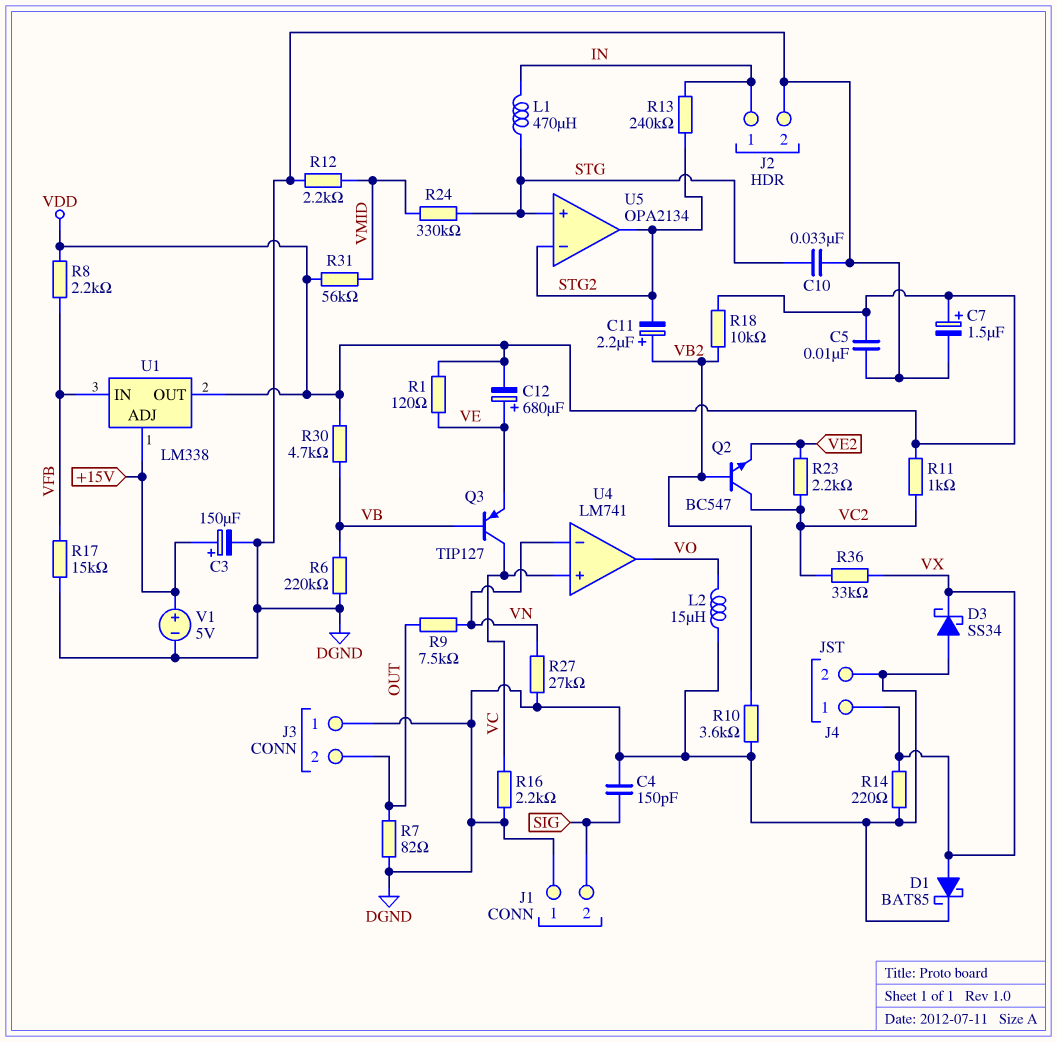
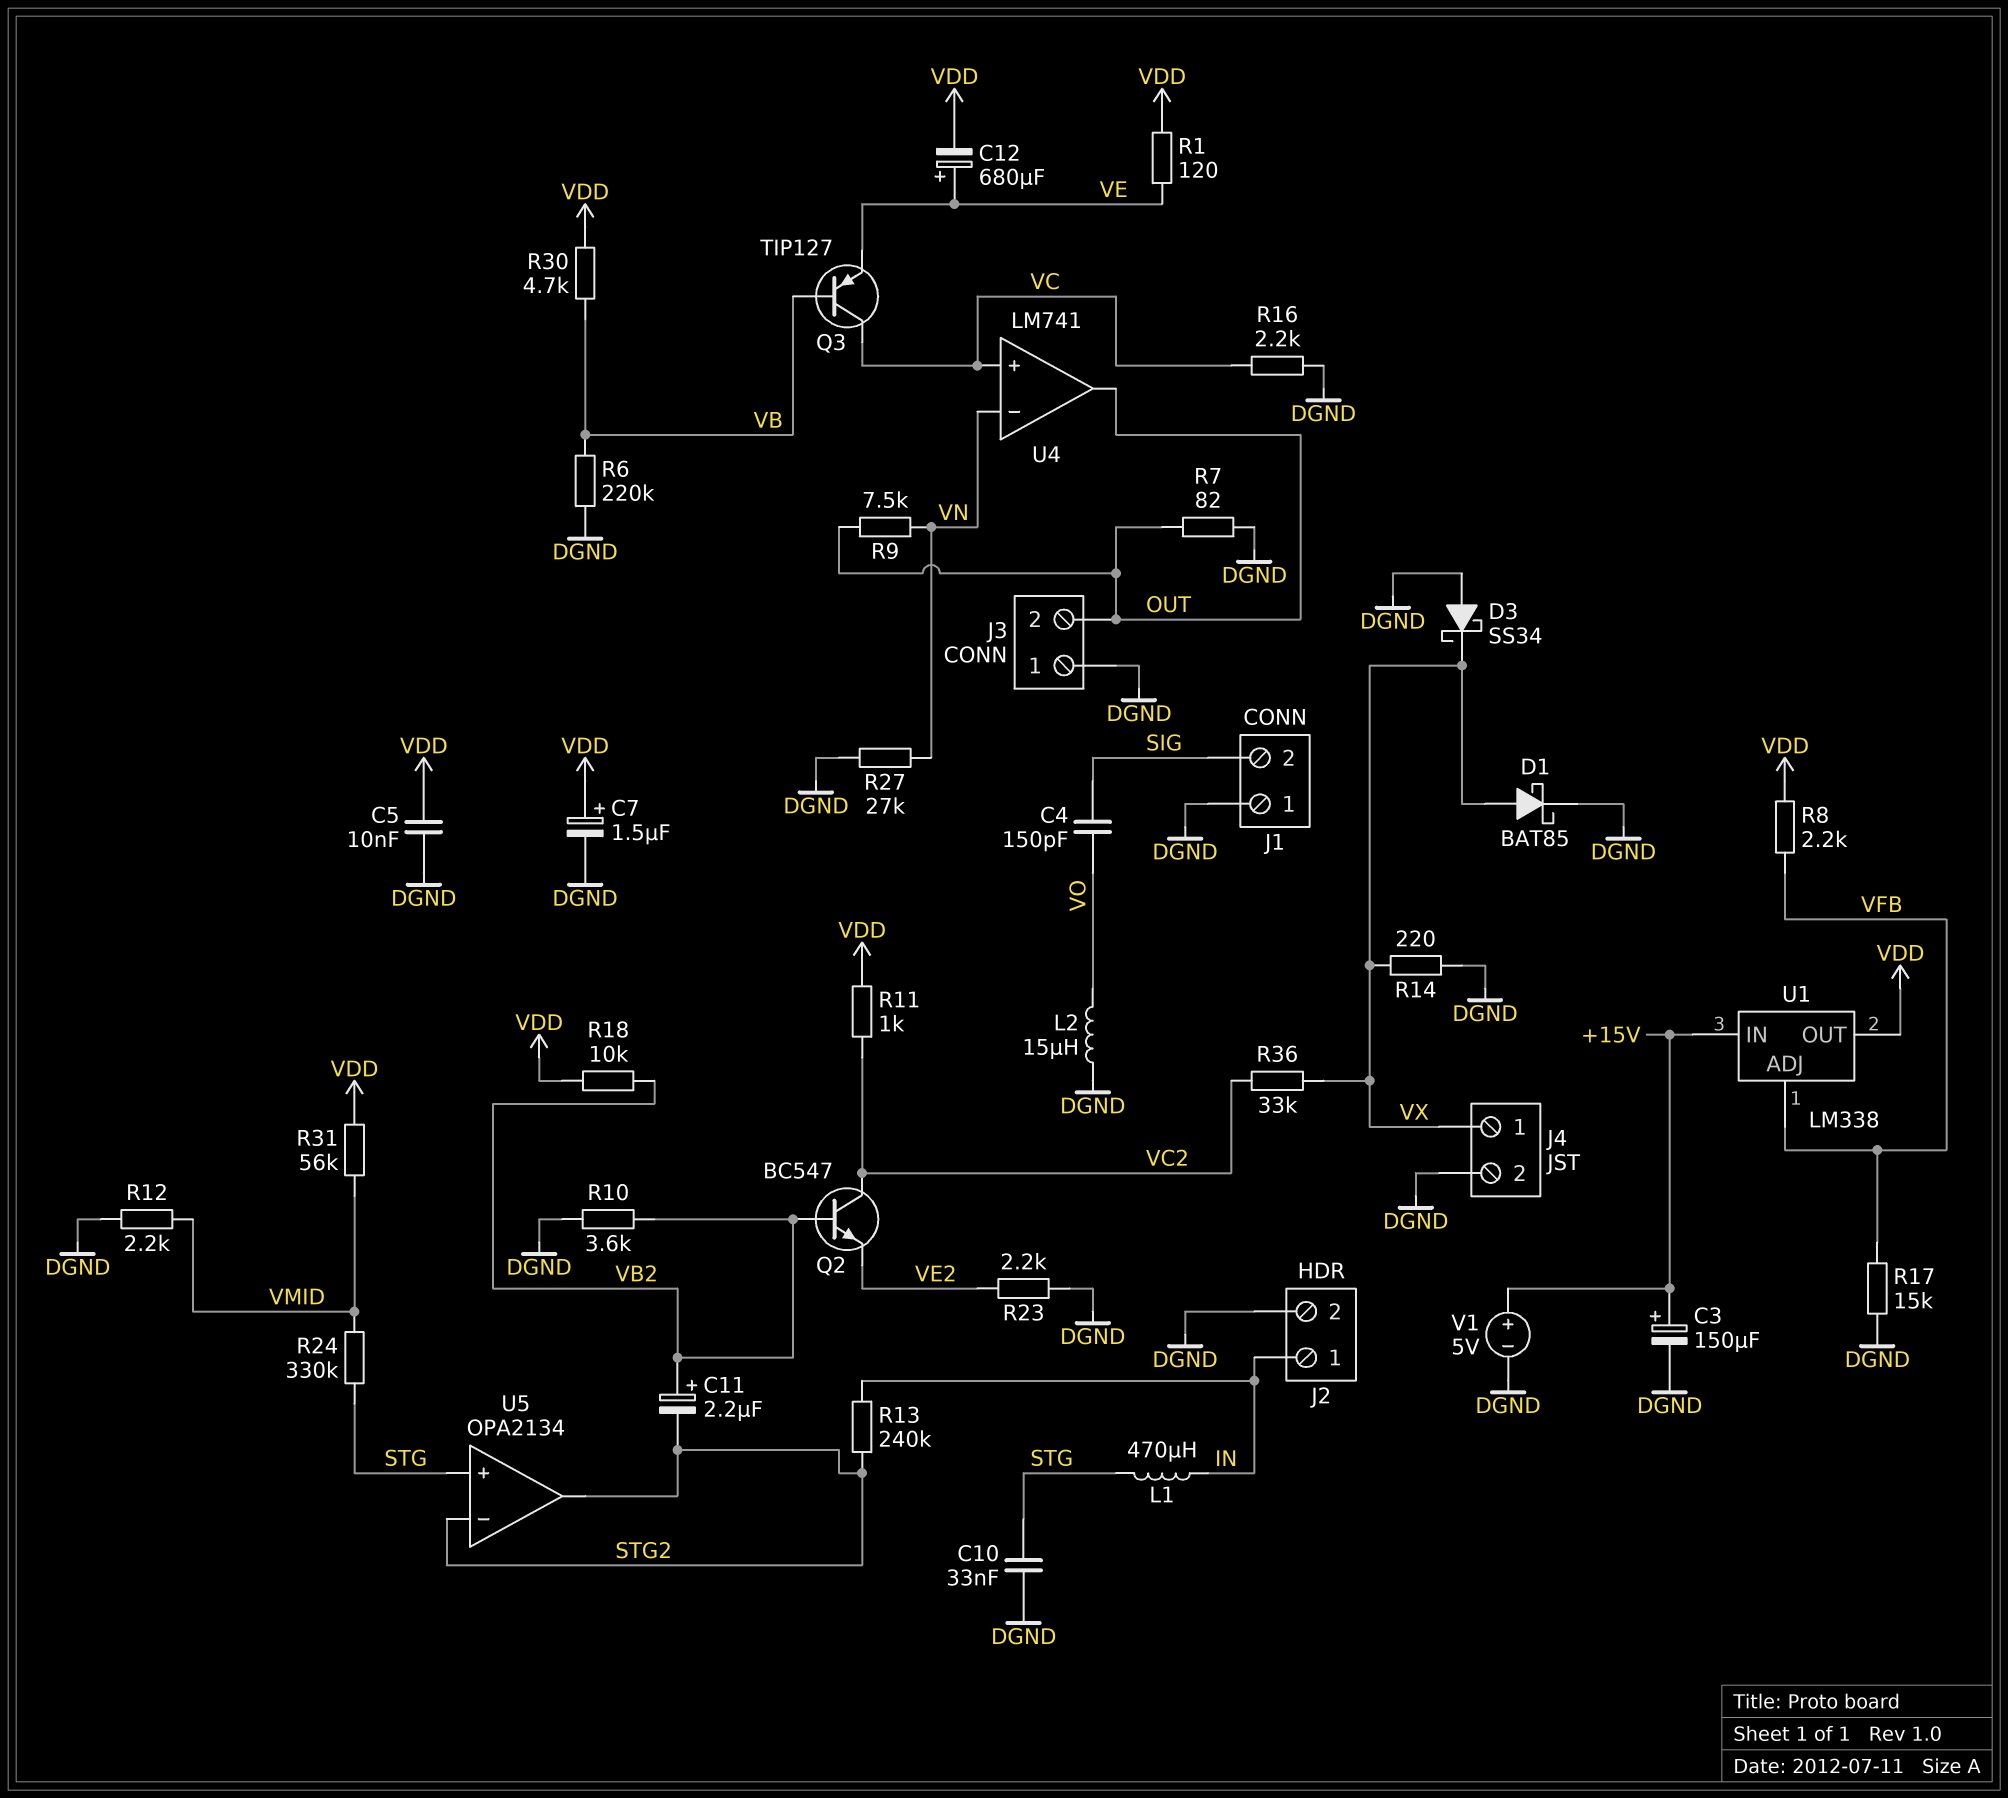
C4: 150pF (DGND, SIG) -> 150pF (SIG, VO)
R23: 2.2k (VC2, VE2) -> 2.2k (DGND, VE2)
U1 pin ADJ: +15V -> VFB
U1 pin IN: VFB -> +15V
U4 pin out: VO -> OUT

